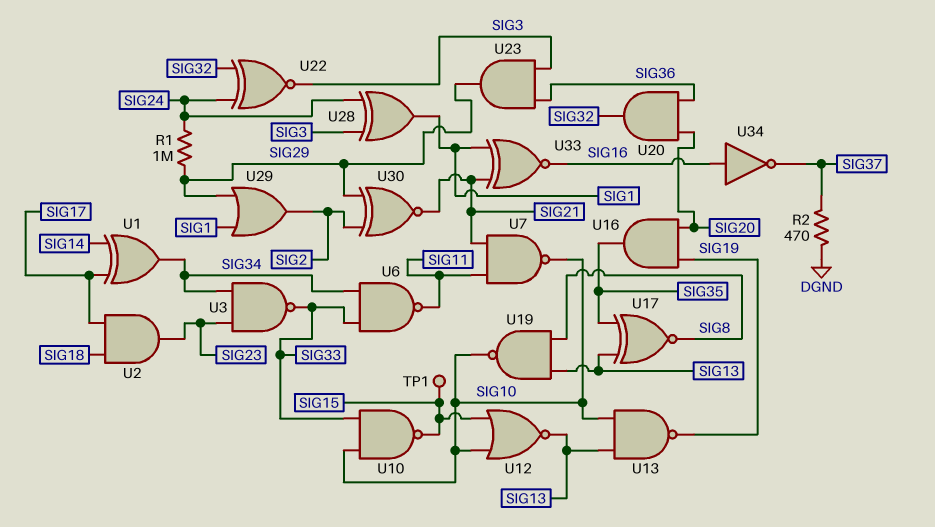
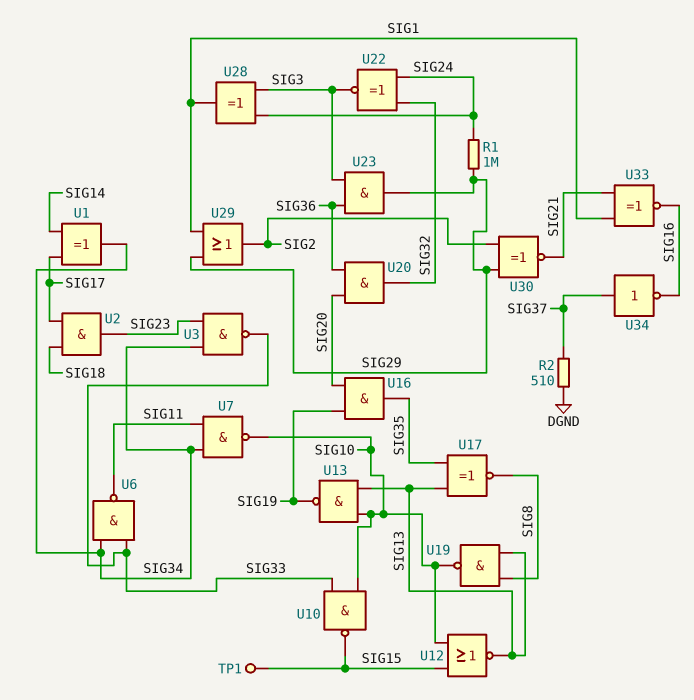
R2: 470 (DGND, SIG37) -> 510 (DGND, SIG37)
U7: NAND (in SIG11, in SIG21, out SIG10) -> NAND (in SIG11, in SIG34, out SIG10)
U34: NOT (in SIG16, out SIG37) -> NOT (in SIG37, out SIG16)

